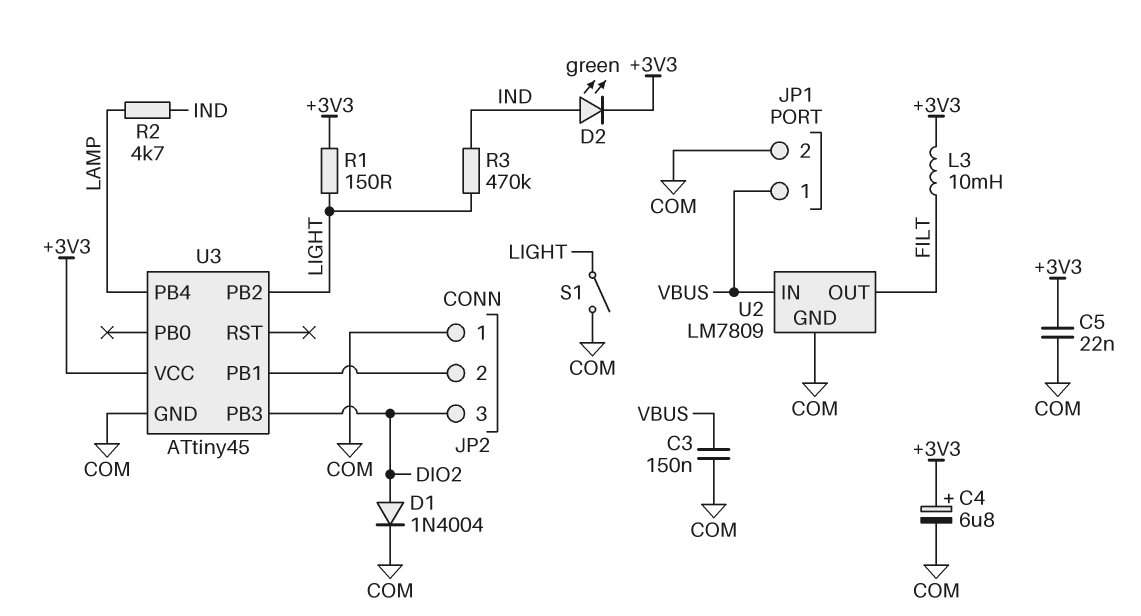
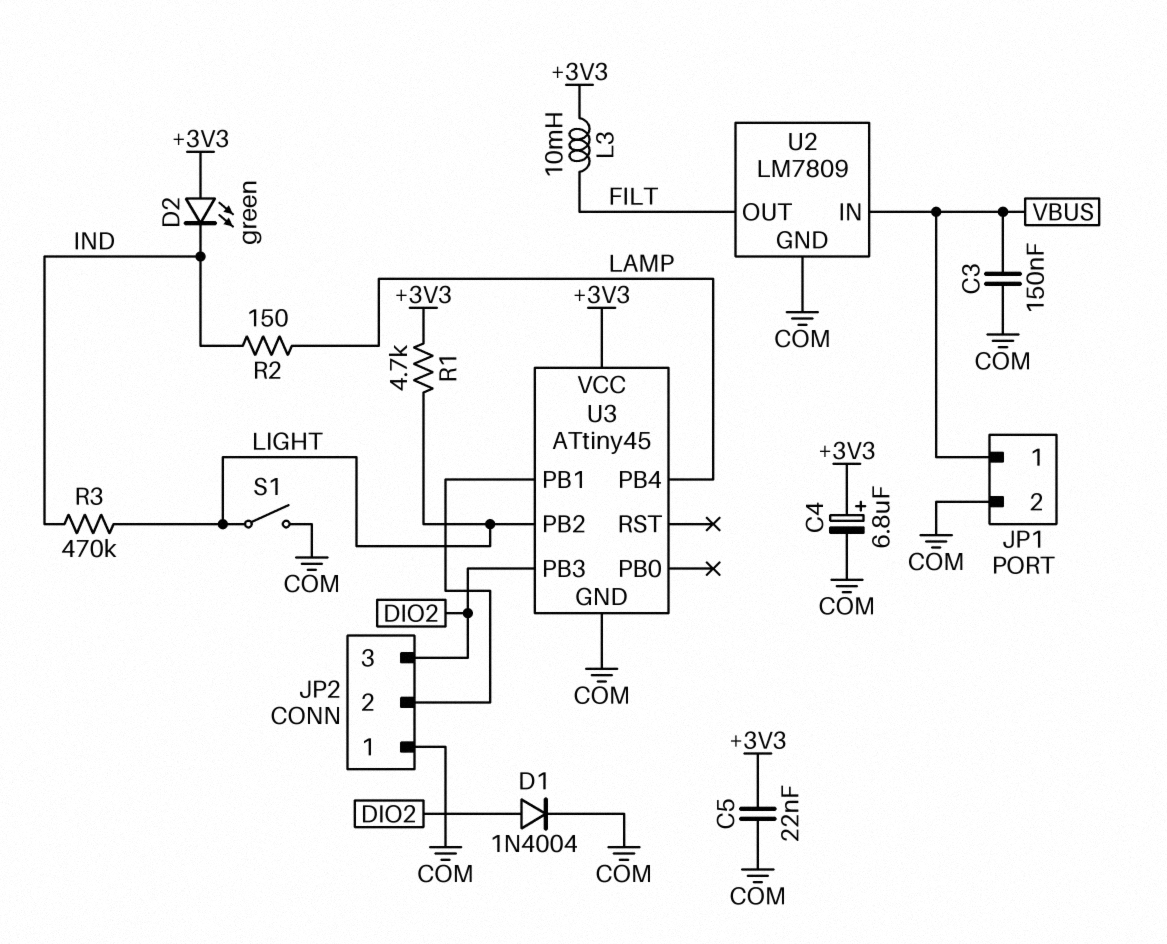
D2: LED green (A IND, K +3V3) -> LED green (A +3V3, K IND)
R1: 150 (+3V3, LIGHT) -> 4.7k (+3V3, LIGHT)
R2: 4.7k (IND, LAMP) -> 150 (IND, LAMP)

